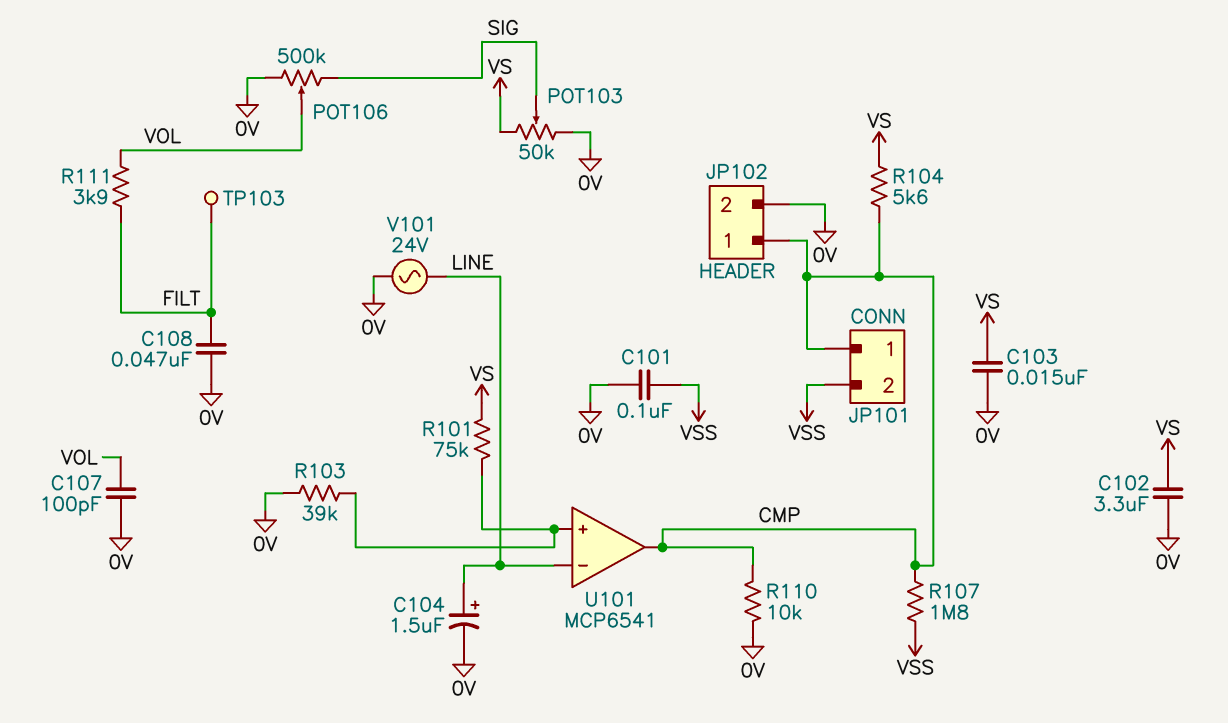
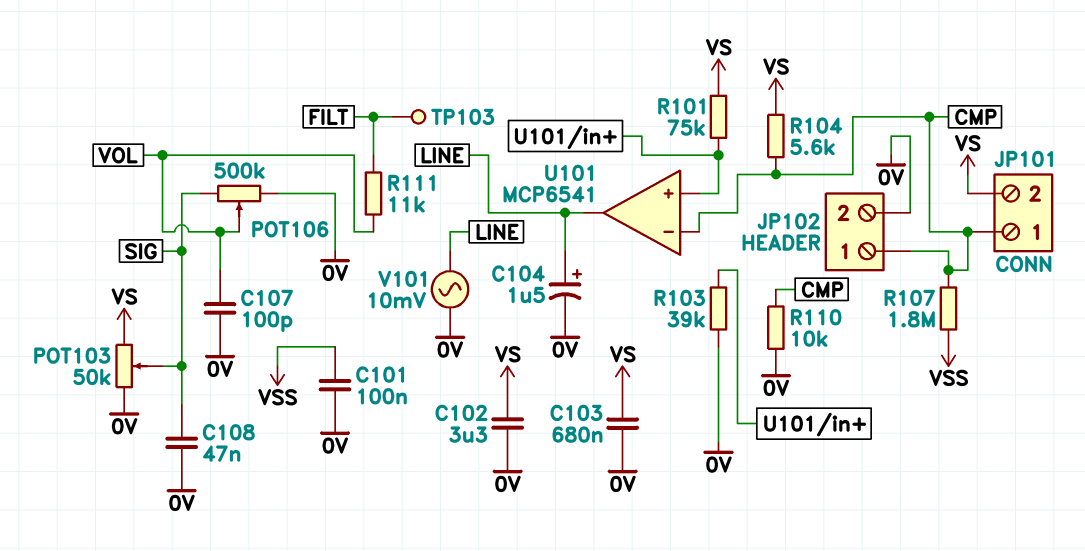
C103: 15nF (0V, VS) -> 680nF (0V, VS)
C108: 47nF (0V, FILT) -> 47nF (0V, SIG)
JP101 pin 2: VSS -> VS
R111: 3.9k (FILT, VOL) -> 11k (FILT, VOL)
U101 pin in-: LINE -> CMP
U101 pin out: CMP -> LINE
V101: AC 24V (0V, LINE) -> AC 10mV (0V, LINE)

